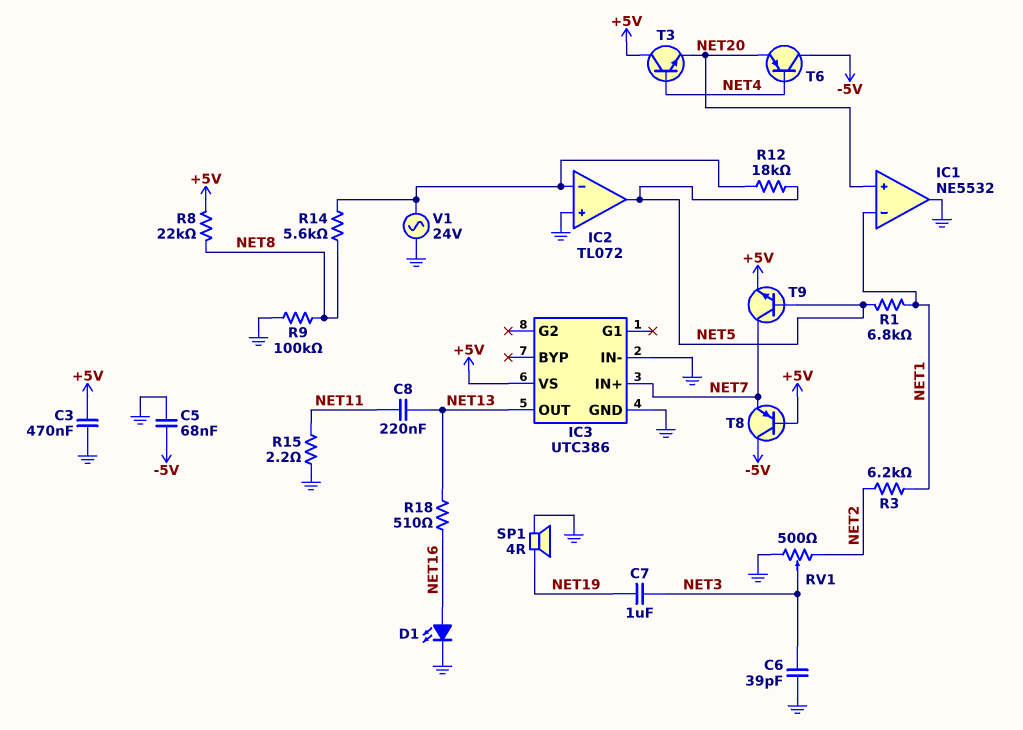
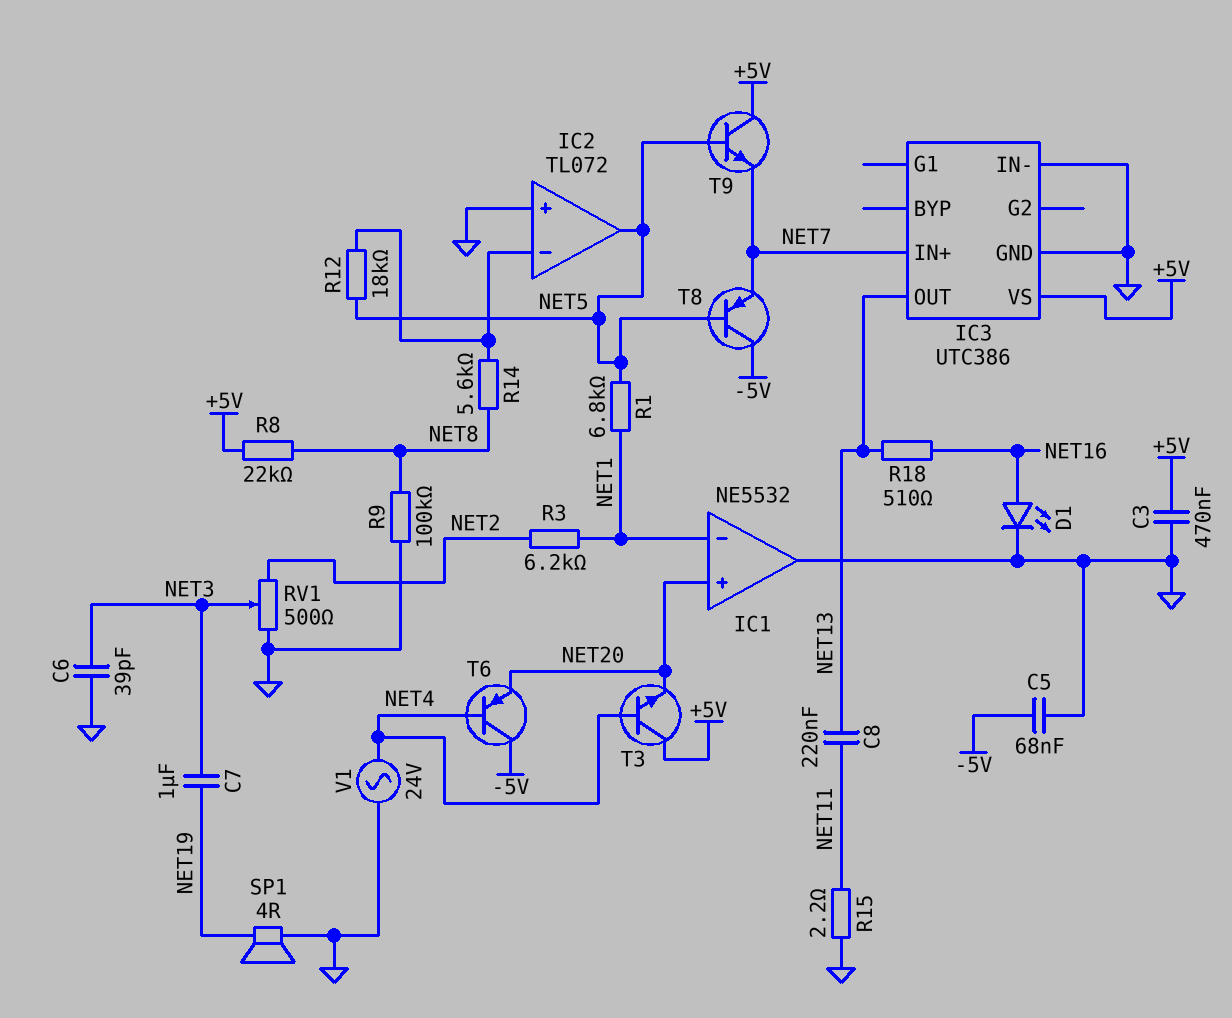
T8: PNP (B +5V, C -5V, E NET7) -> PNP (B NET5, C -5V, E NET7)
T9: NPN (B NET5, C NET7, E +5V) -> NPN (B NET5, C +5V, E NET7)
V1: AC 24V (GND, IC2/in-) -> AC 24V (GND, NET4)

